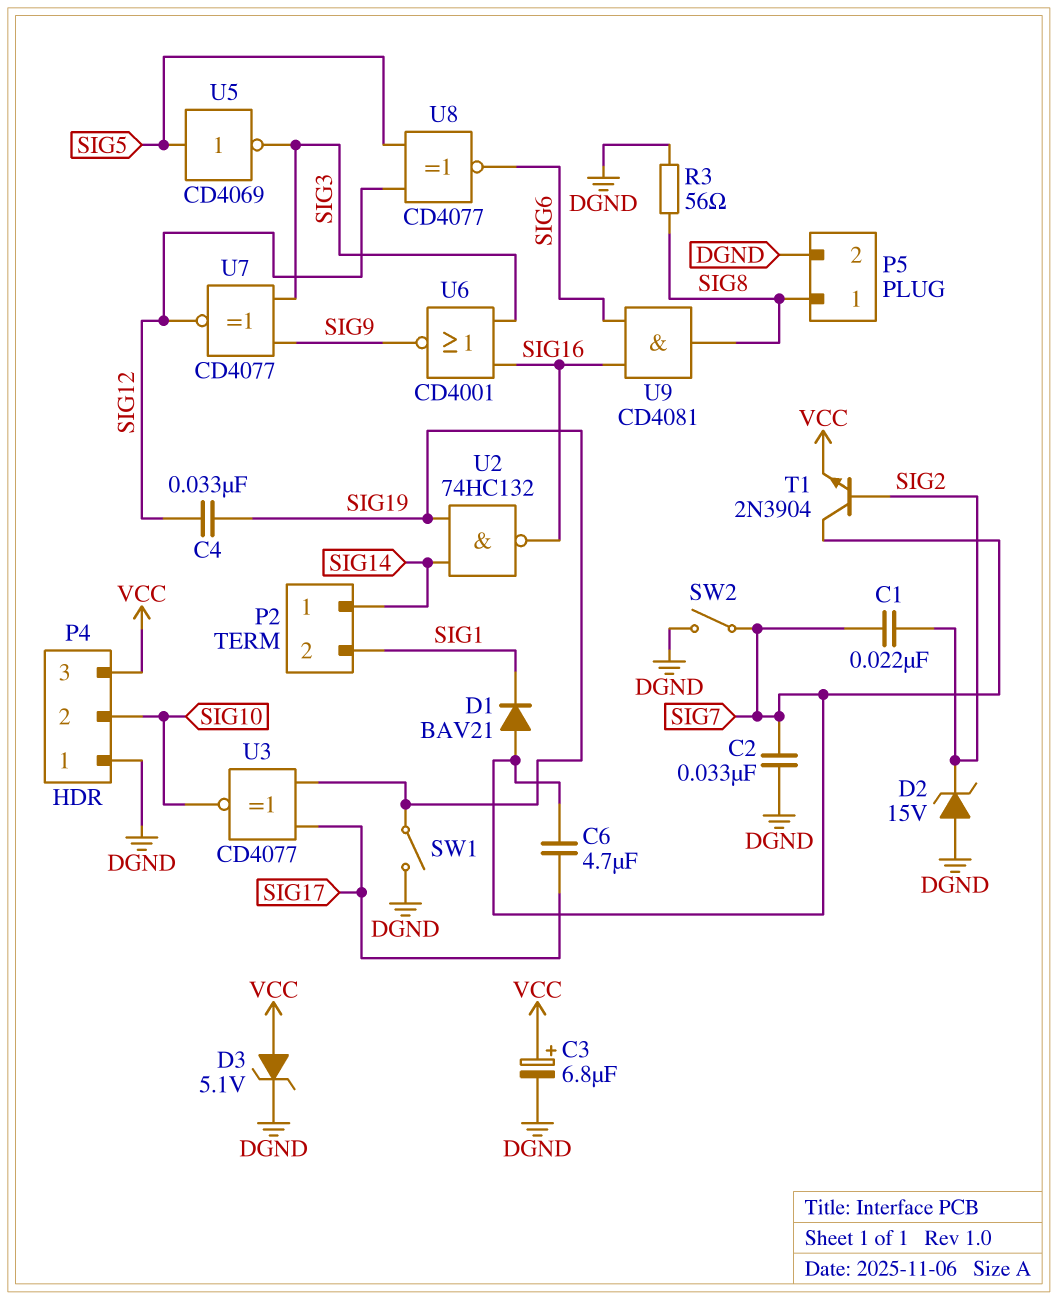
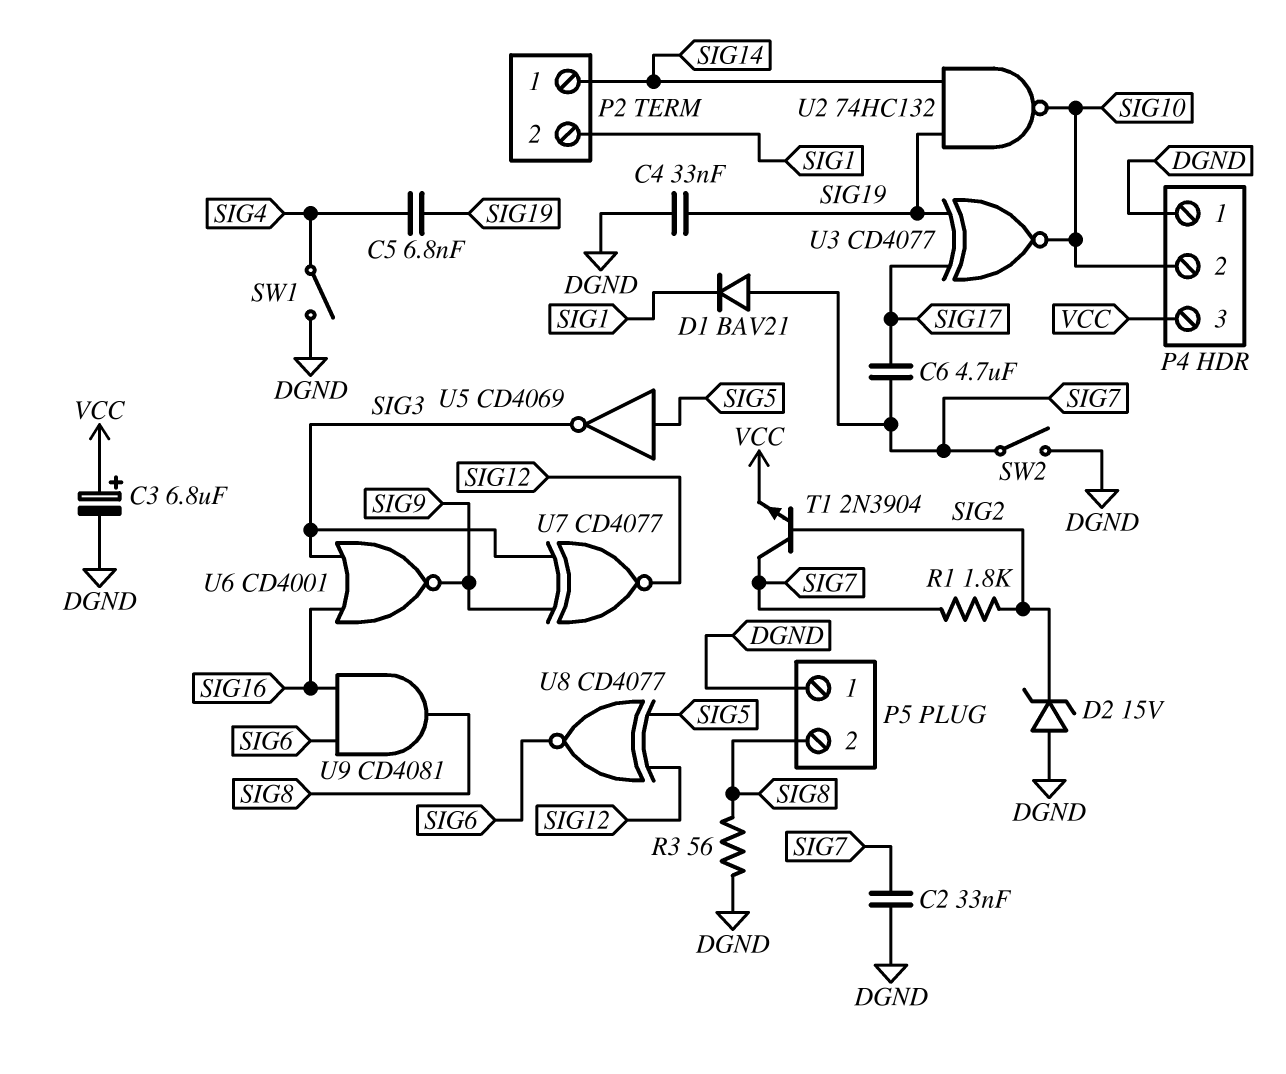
C1: 22nF (SIG2, SIG7) -> none
C4: 33nF (SIG12, SIG19) -> 33nF (DGND, SIG19)
C5: none -> 6.8nF (SIG4, SIG19)
D3: zener 5.1V (A VCC, K DGND) -> none
P5 pin 1: SIG8 -> DGND
P5 pin 2: DGND -> SIG8
R1: none -> 1.8k (SIG2, SIG7)
SW1: switch (DGND, SIG19) -> switch (DGND, SIG4)
U2: NAND 74HC132 (in SIG14, in SIG19, out SIG16) -> NAND 74HC132 (in SIG14, in SIG19, out SIG10)

